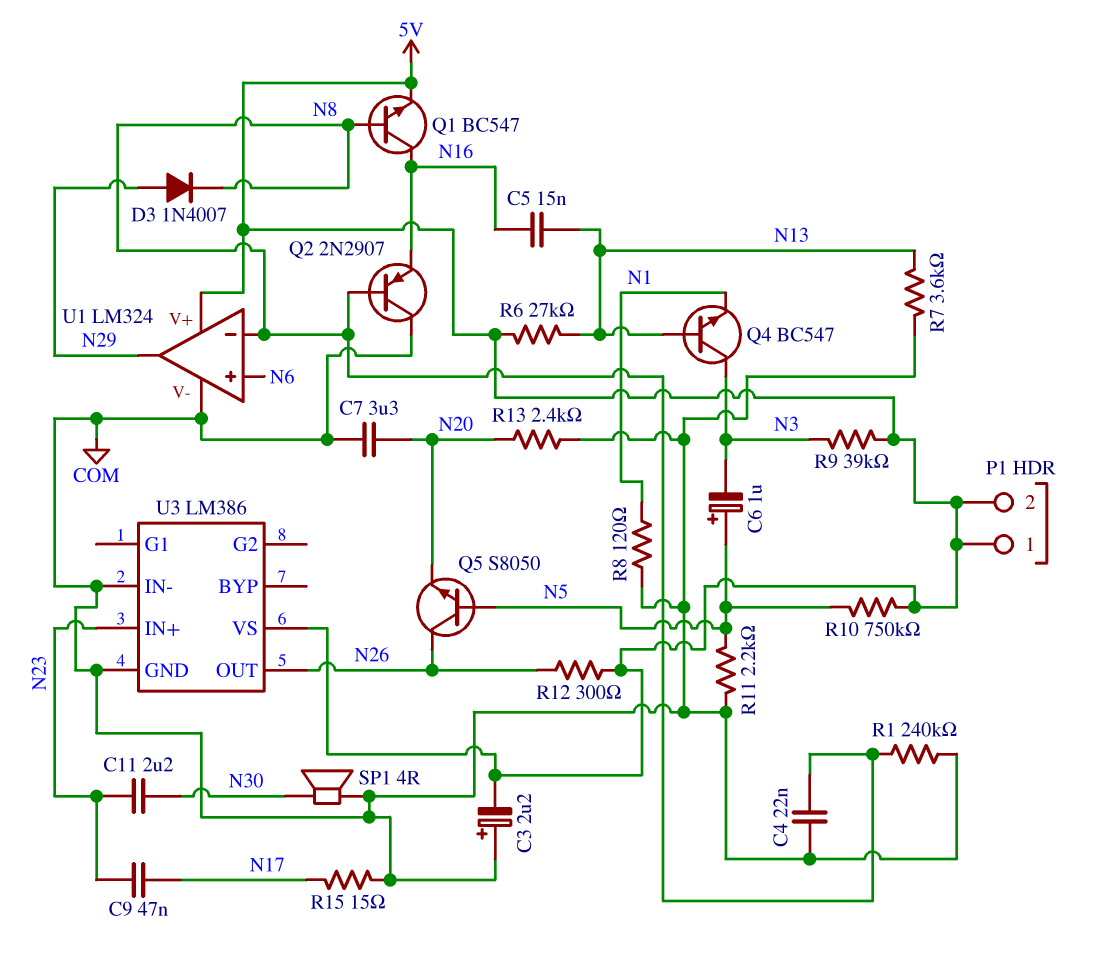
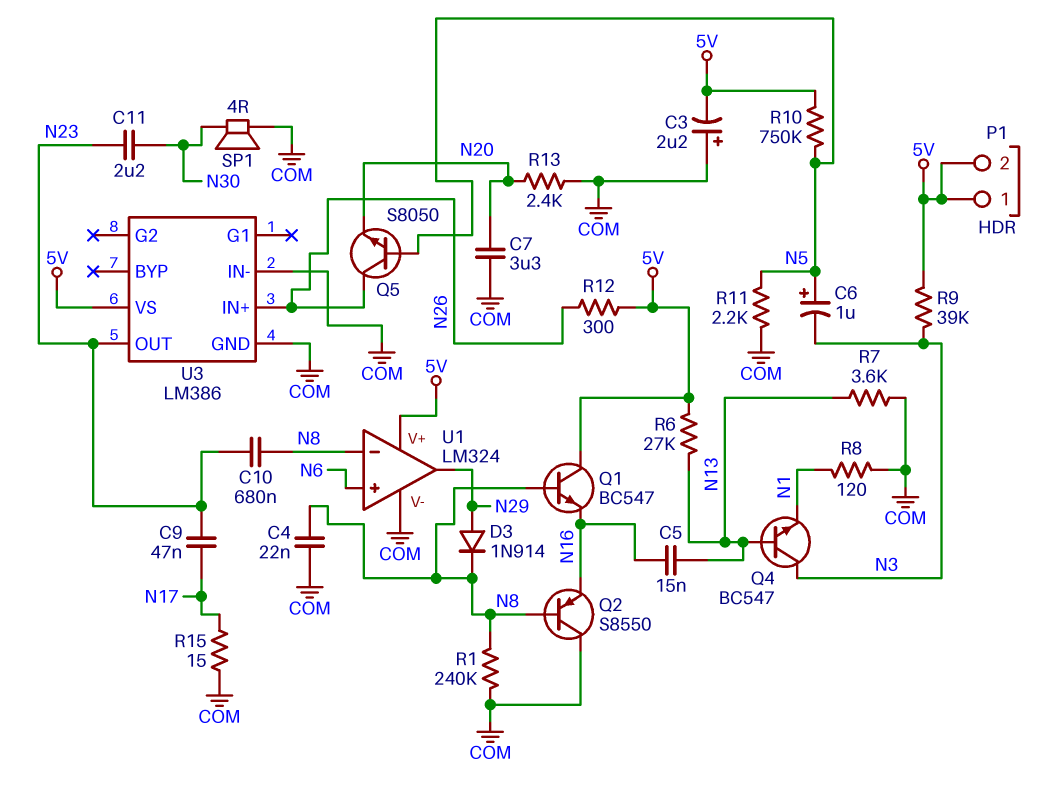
C10: none -> 680nF (N8, N23)
D3: diode 1N4007 (A N29, K N8) -> diode 1N914 (A N29, K N8)
Q1: NPN BC547 (B N8, C N16, E 5V) -> NPN BC547 (B N8, C 5V, E N16)
Q2: PNP 2N2907 (B N8, C COM, E N16) -> PNP S8550 (B N8, C COM, E N16)
U3 pin IN+: N23 -> N26
U3 pin OUT: N26 -> N23

